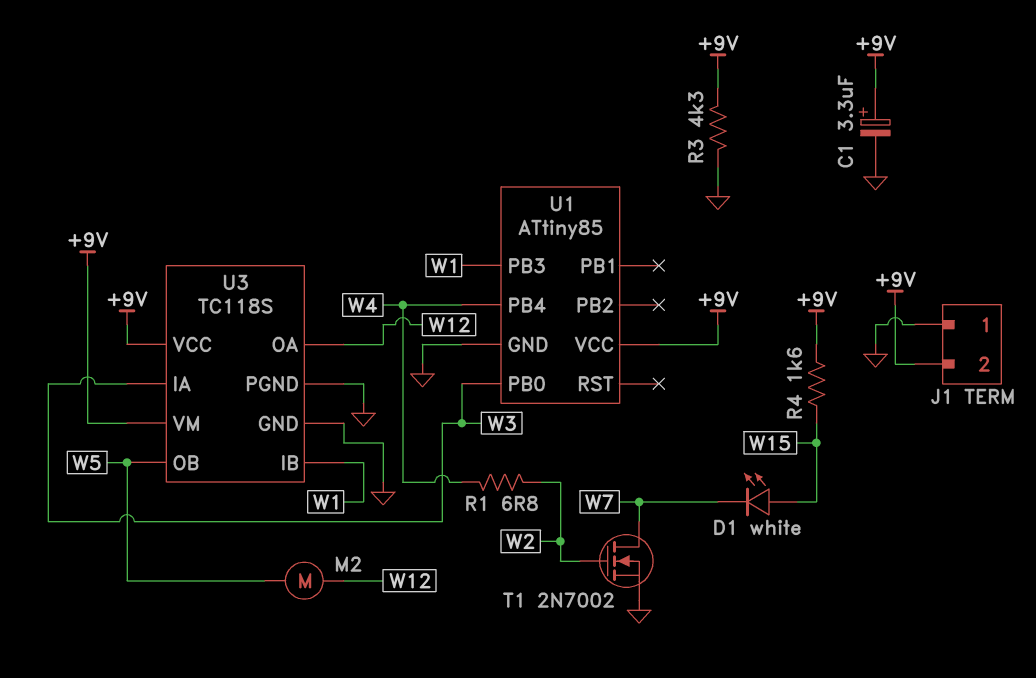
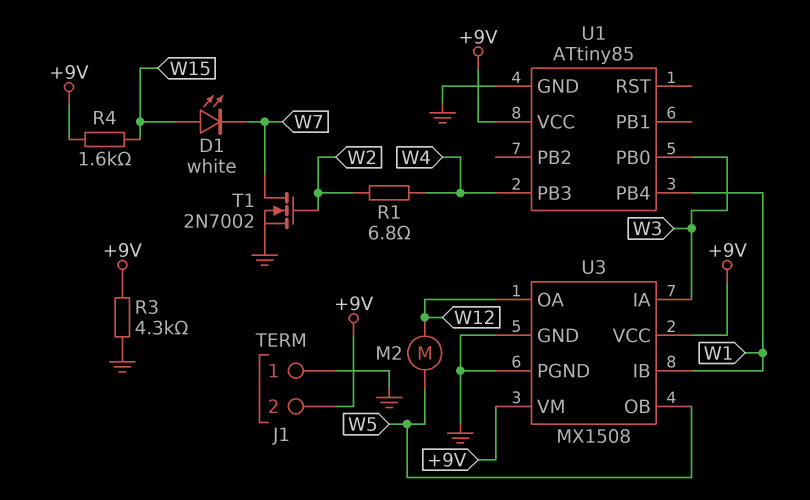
C1: 3.3uF (plus +9V, minus GND) -> none
U1 pin PB3: W1 -> W4
U1 pin PB4: W4 -> W1
U3: TC118S -> MX1508

